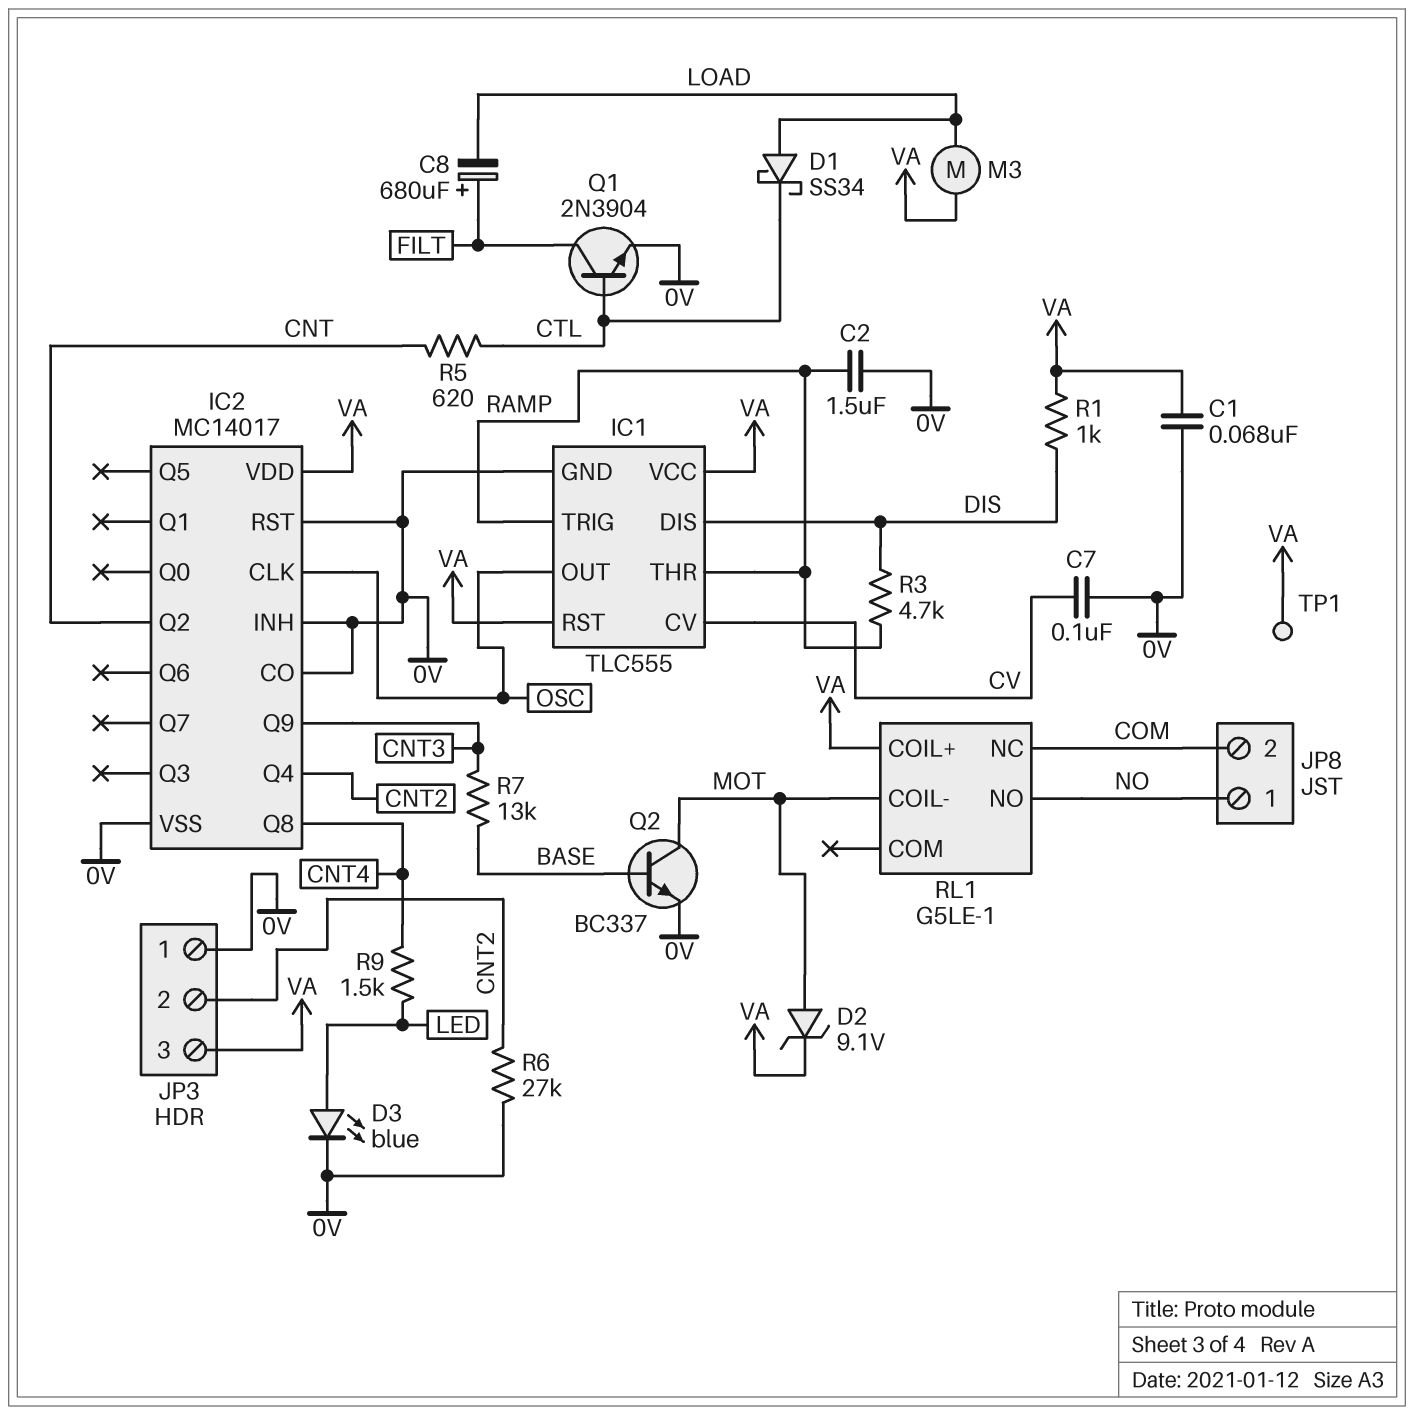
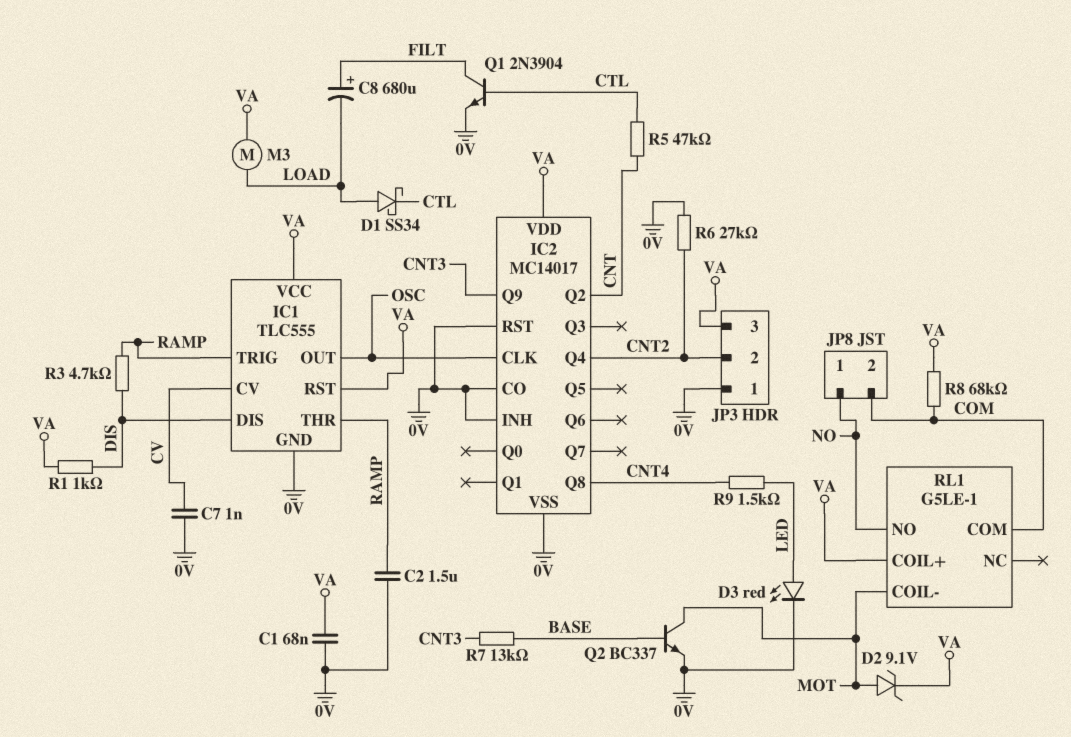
C7: 100nF (0V, CV) -> 1nF (0V, CV)
D3: LED blue (A LED, K 0V) -> LED red (A LED, K 0V)
R5: 620 (CNT, CTL) -> 47k (CNT, CTL)
R8: none -> 68k (COM, VA)
RL1 pin COM: none -> COM
RL1 pin NC: COM -> none
TP1: test point (VA) -> none

